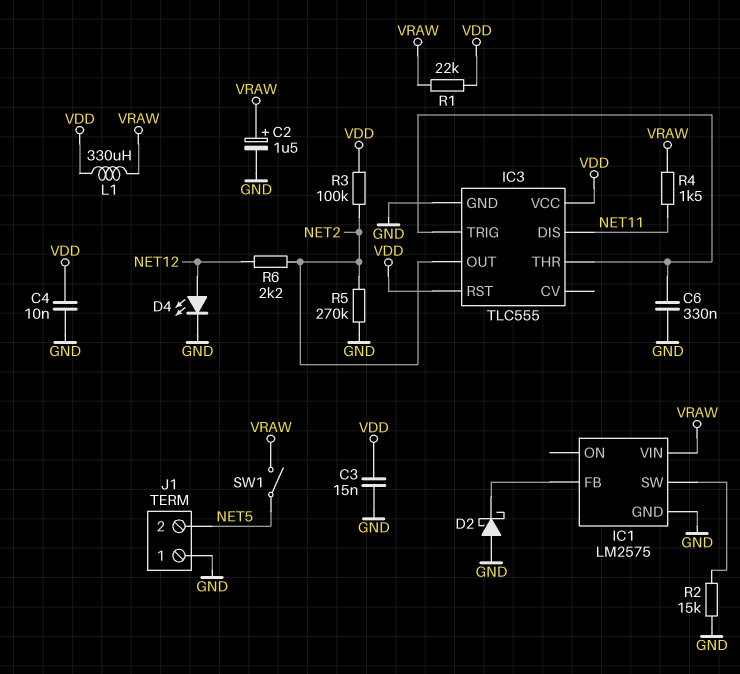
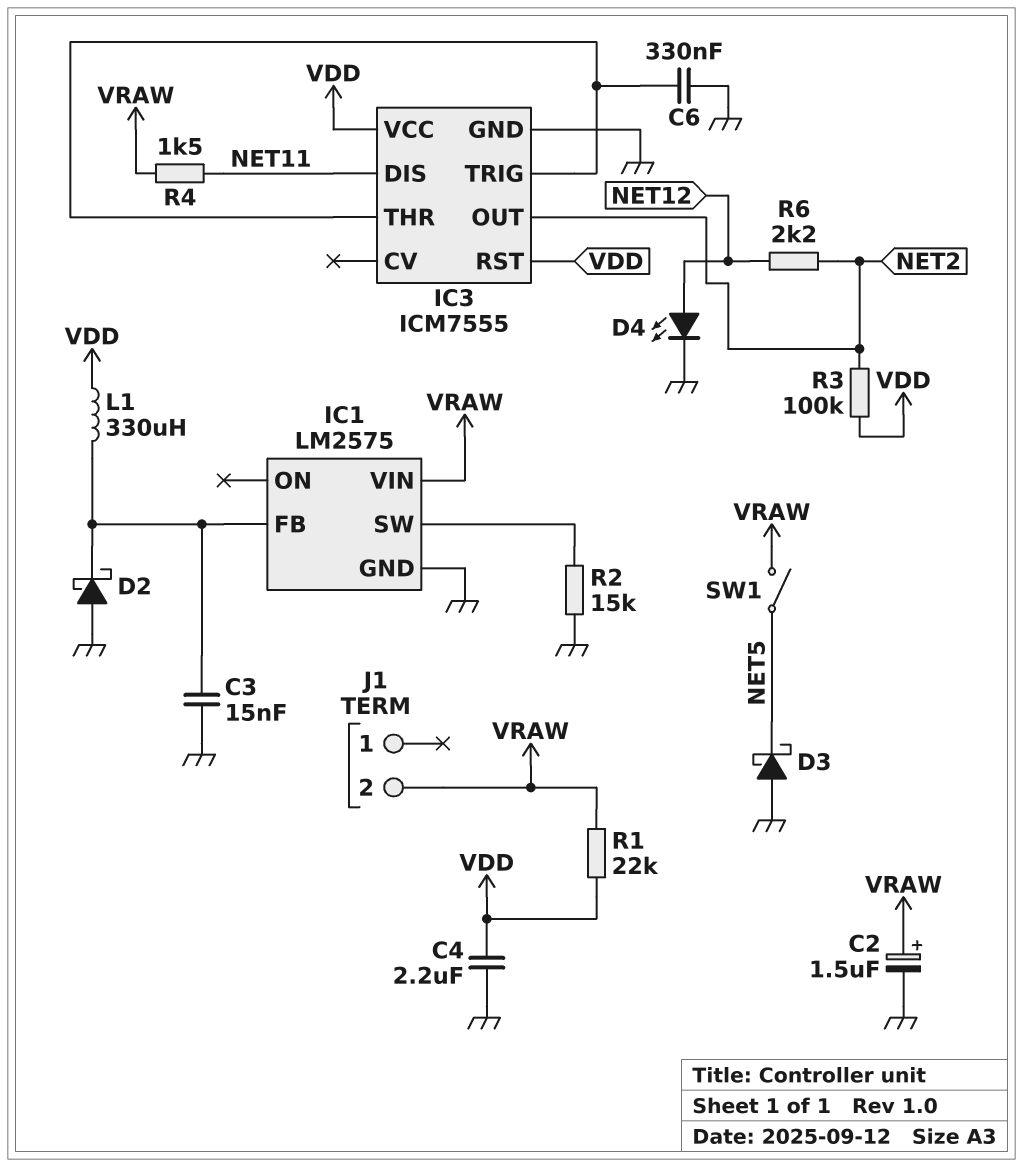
C3: 15nF (GND, VDD) -> 15nF (GND, IC1/FB)
C4: 10nF (GND, VDD) -> 2.2uF (GND, VDD)
D3: none -> schottky (A GND, K NET5)
IC3: TLC555 -> ICM7555
J1 pin 1: GND -> none
J1 pin 2: NET5 -> VRAW
L1: 330uH (VDD, VRAW) -> 330uH (IC1/FB, VDD)
R5: 270k (GND, NET2) -> none

